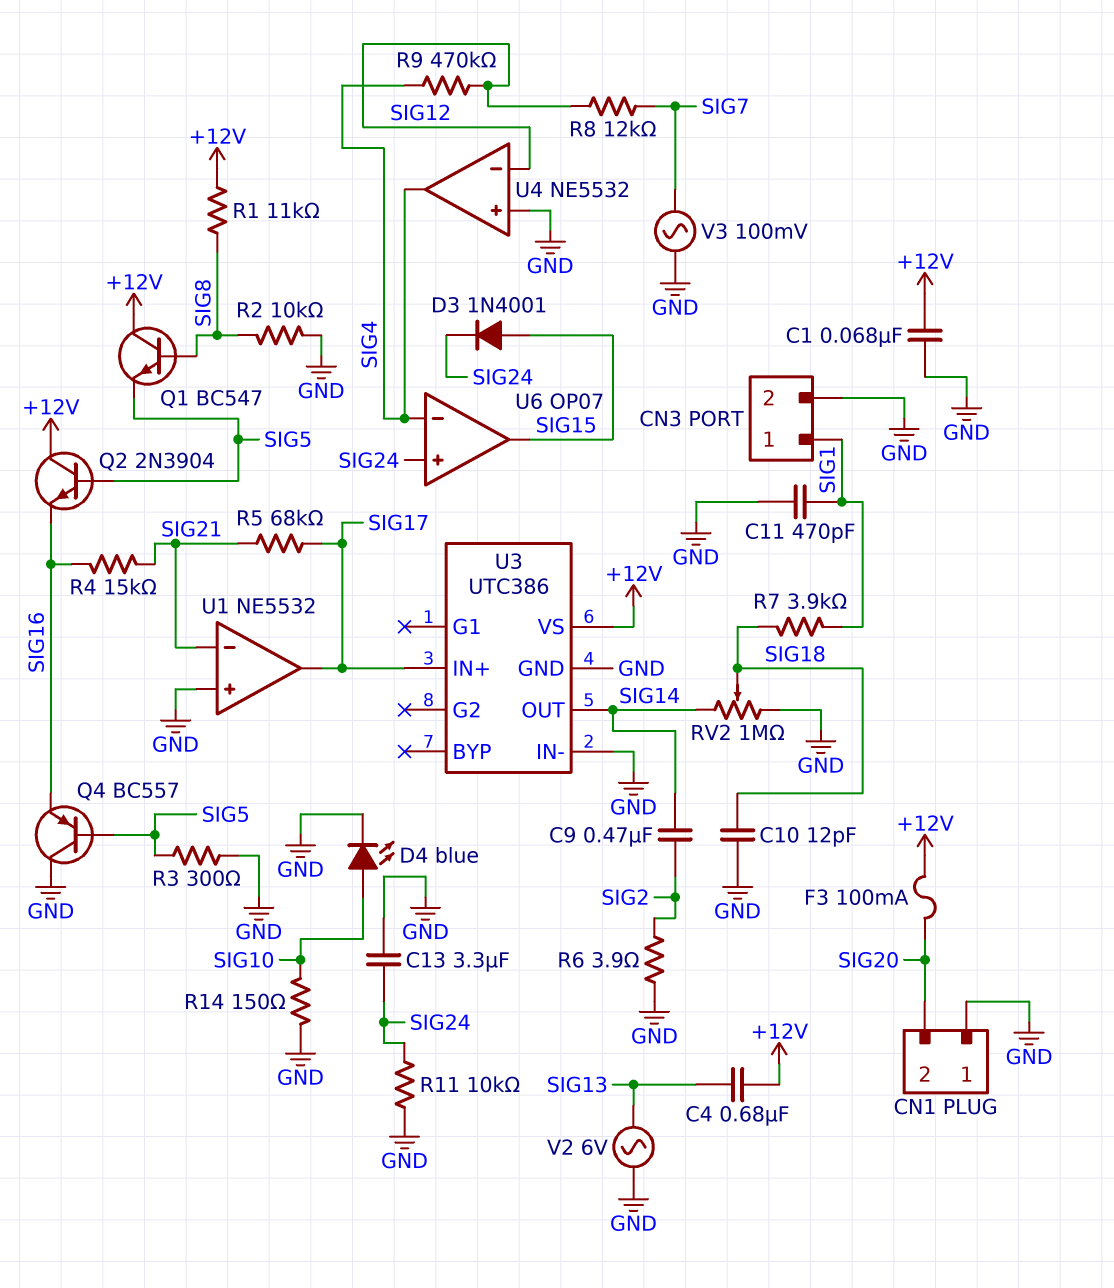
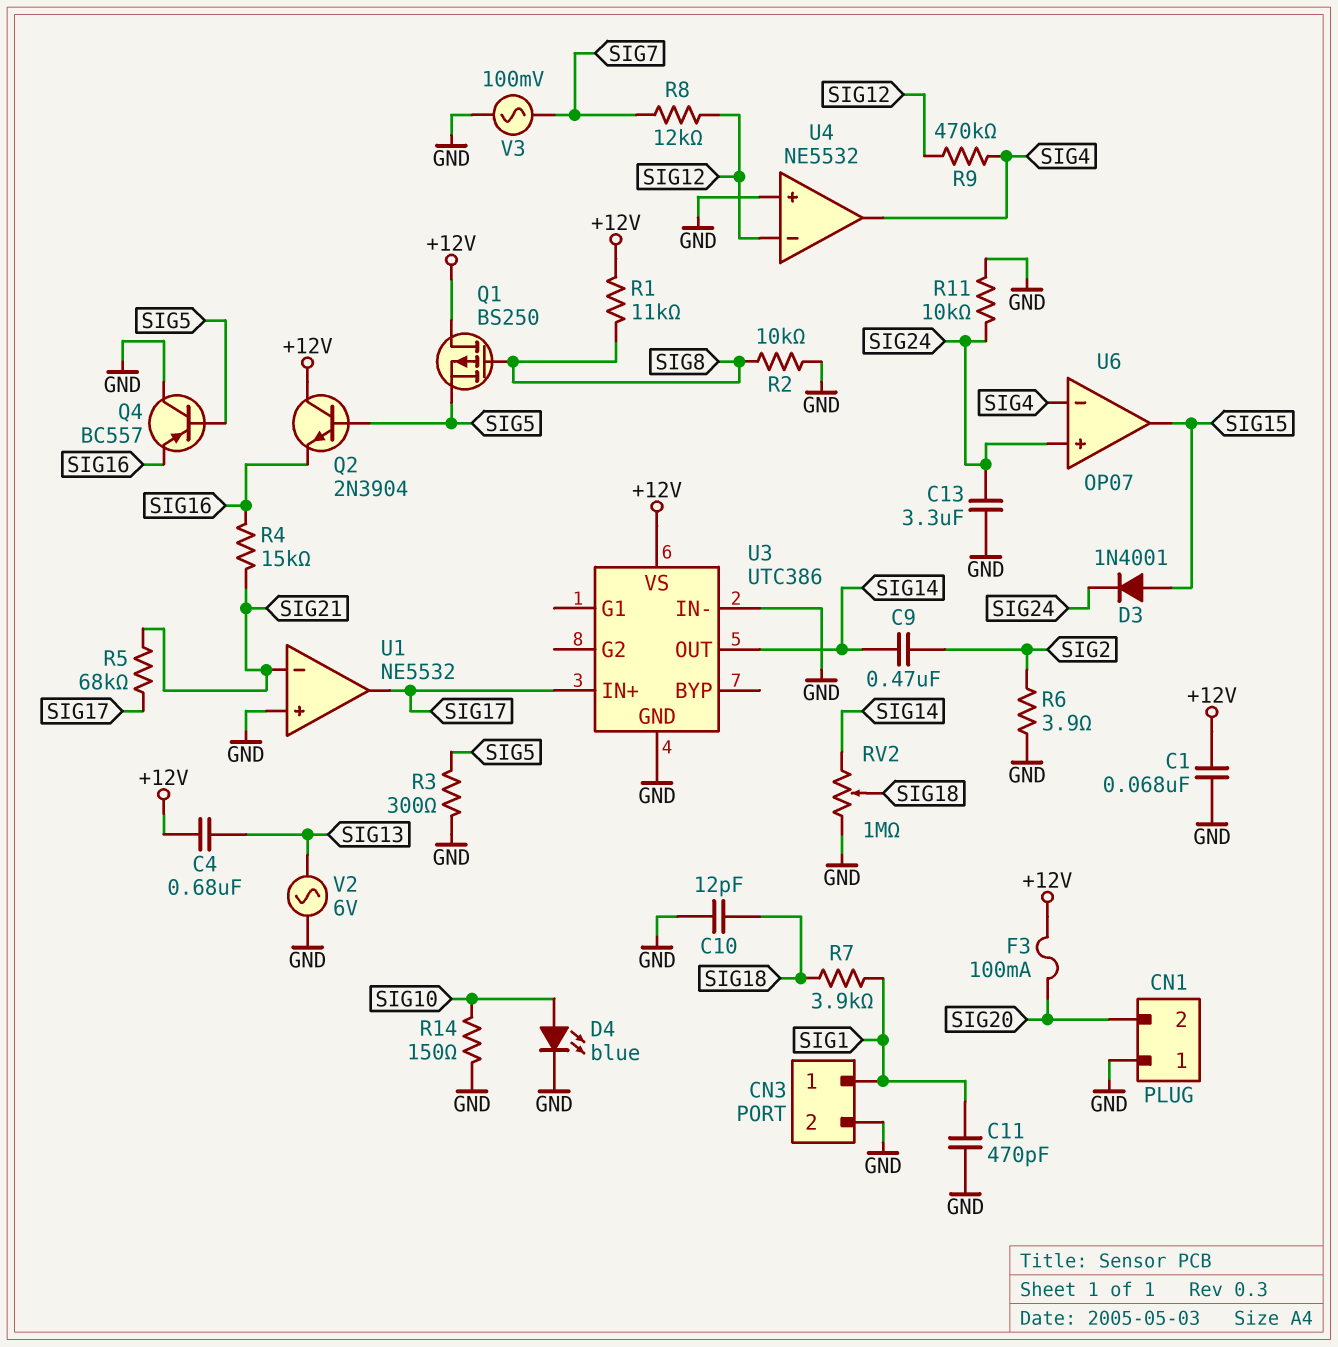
Q1: NPN BC547 (B SIG8, C +12V, E SIG5) -> PMOS BS250 (G SIG8, D +12V, S SIG5)

